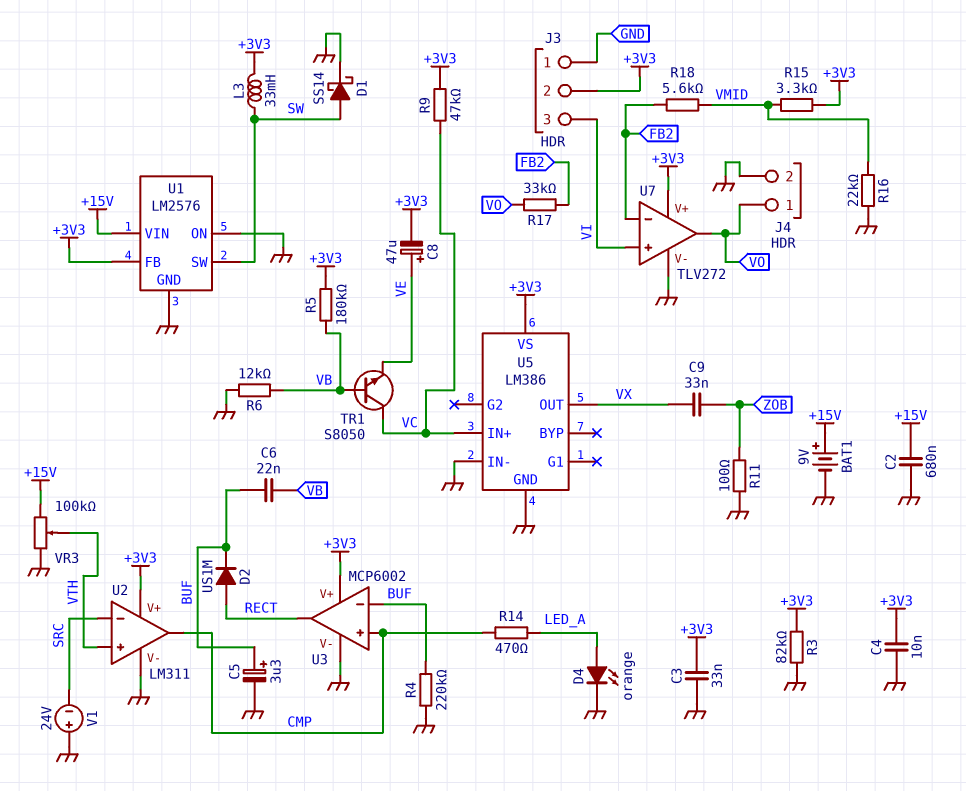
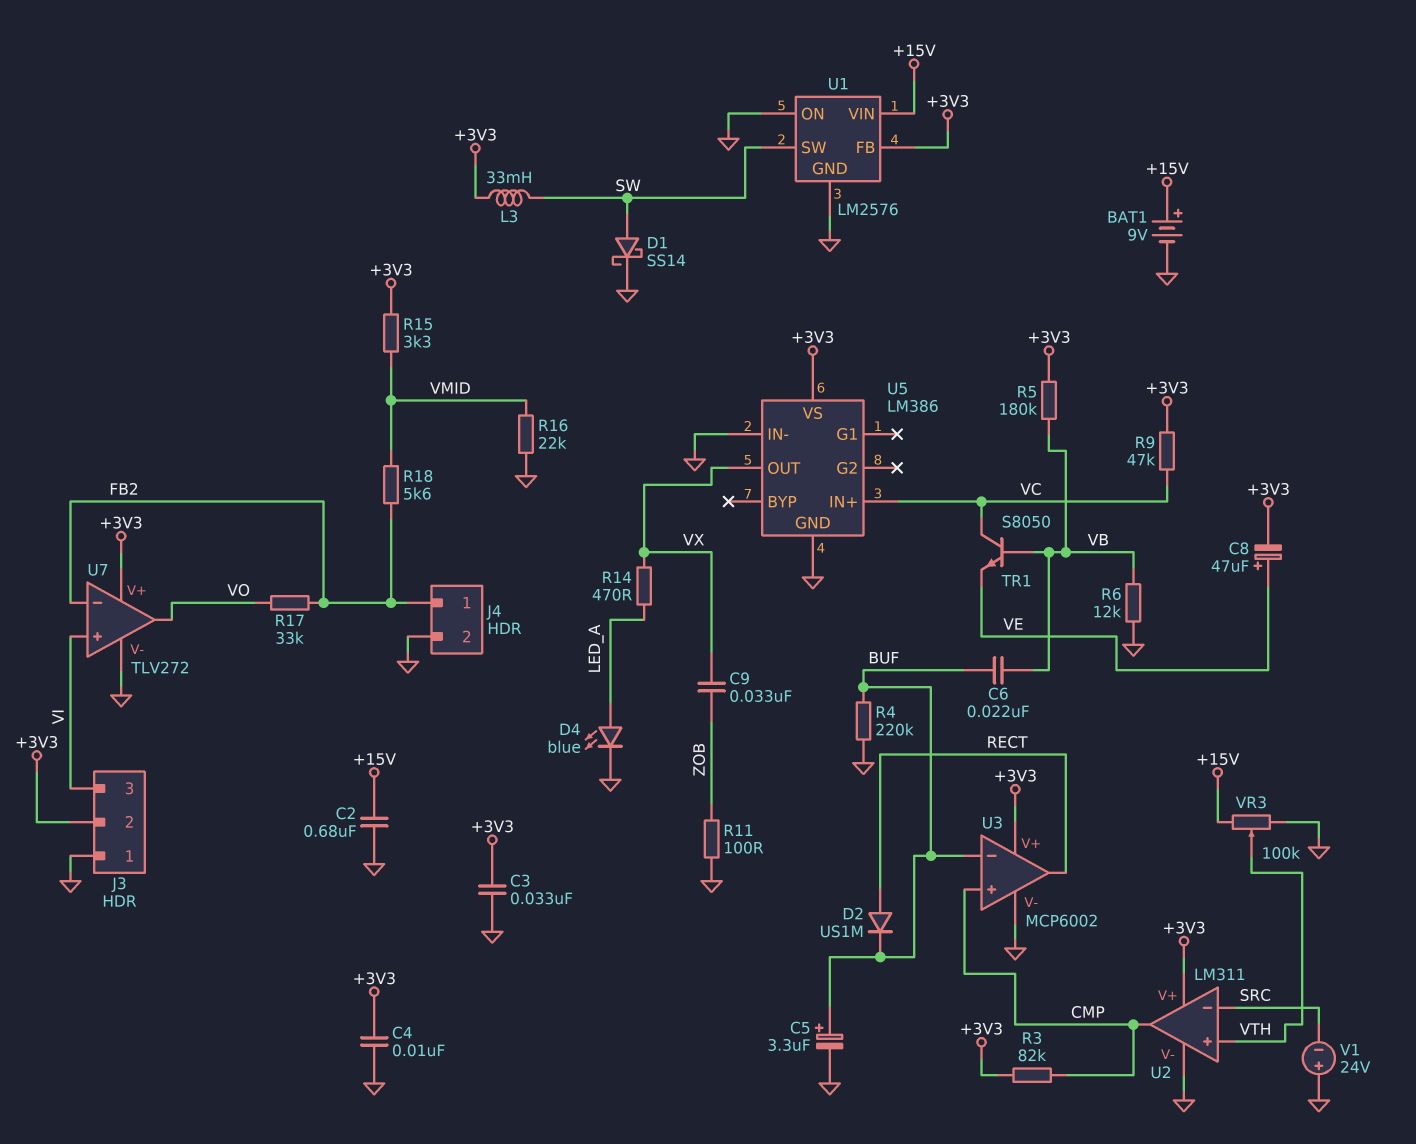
D4: LED orange (A LED_A, K GND) -> LED blue (A LED_A, K GND)
J4 pin 1: VO -> FB2
R3: 82k (+3V3, GND) -> 82k (+3V3, CMP)
R14: 470 (CMP, LED_A) -> 470 (LED_A, VX)

